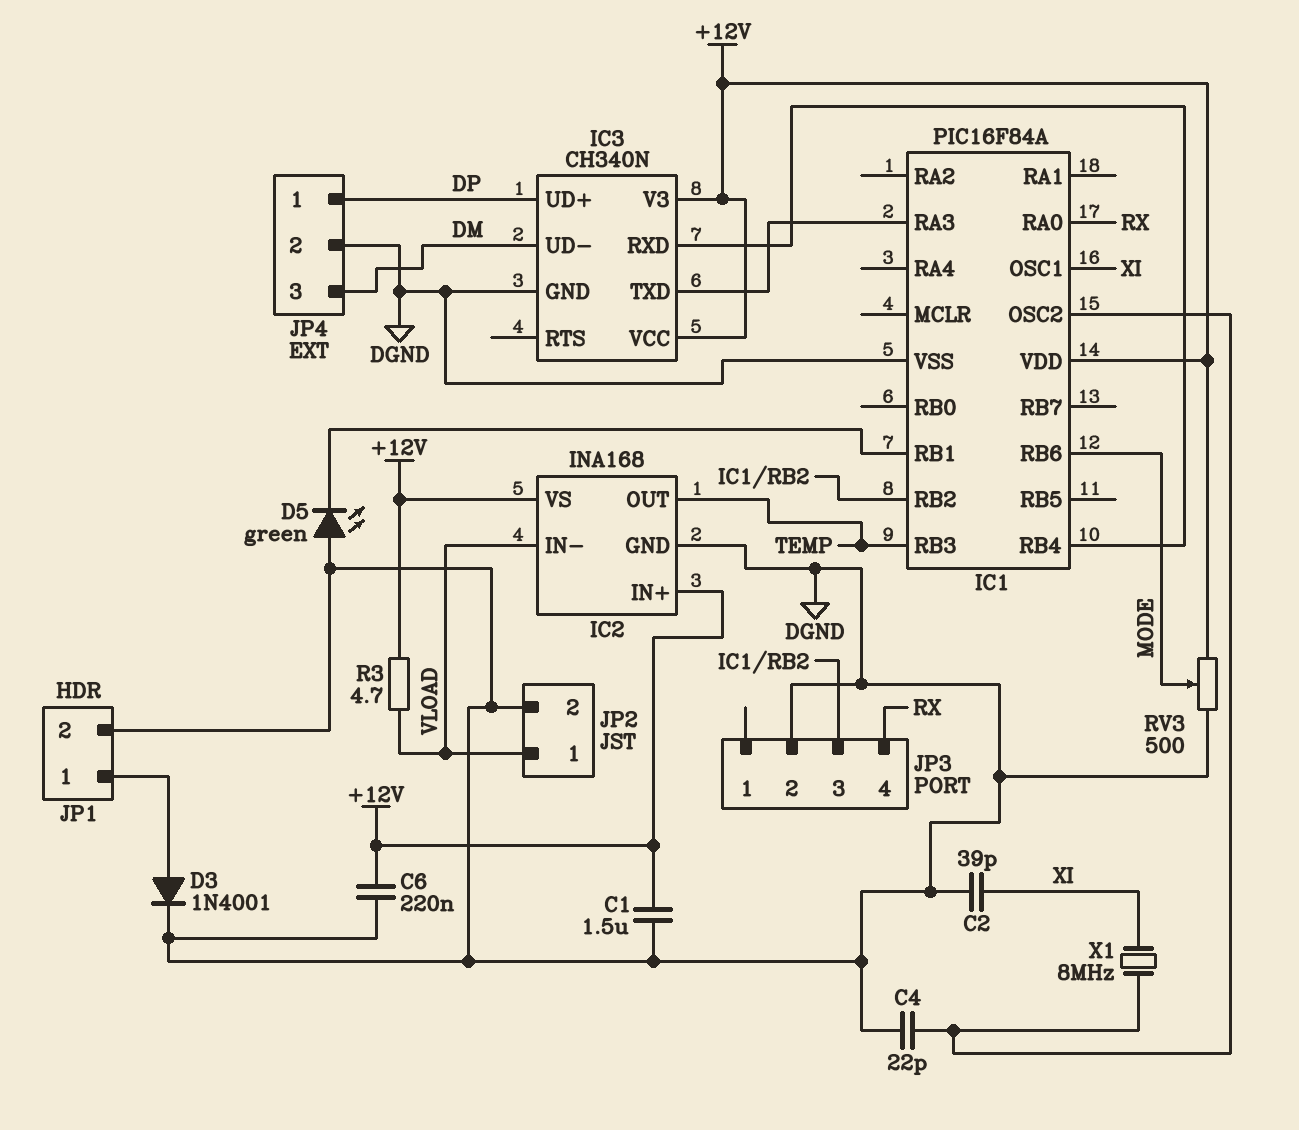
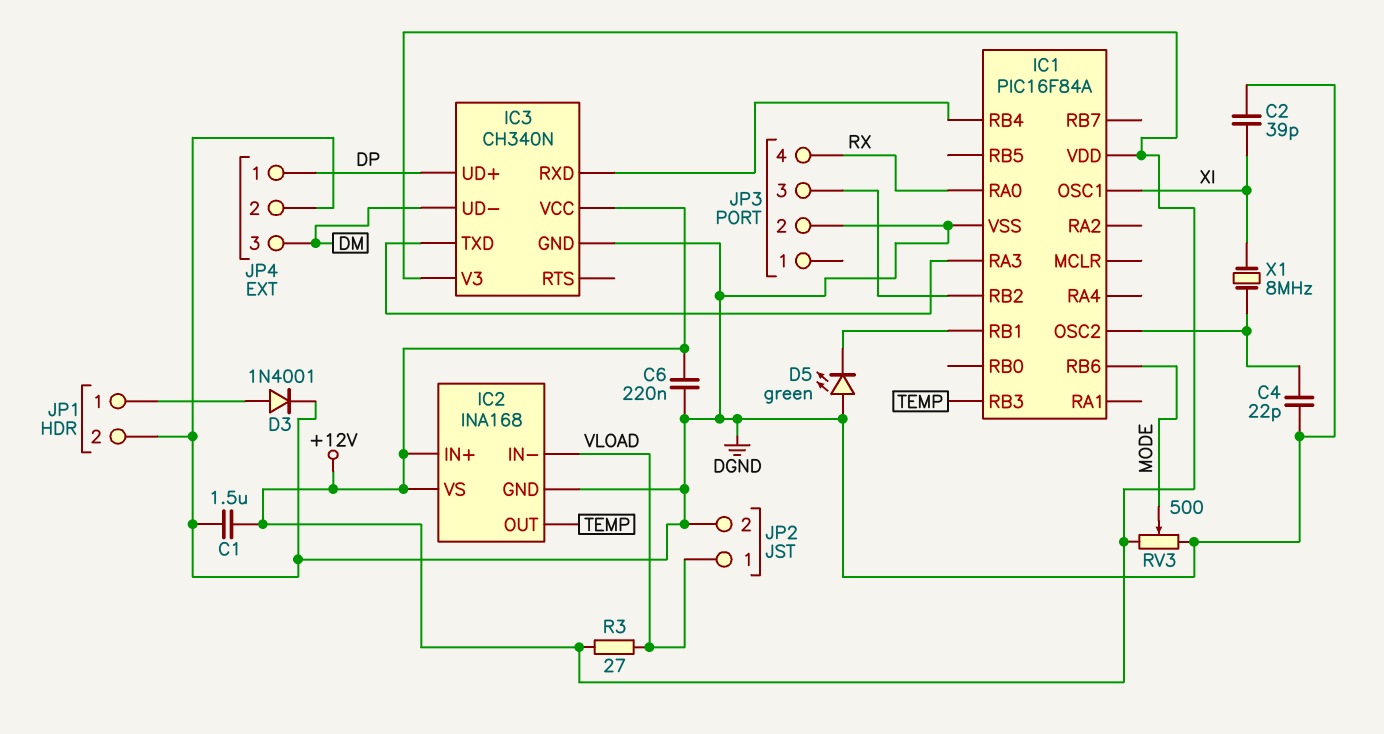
R3: 4.7 (+12V, VLOAD) -> 27 (+12V, VLOAD)

